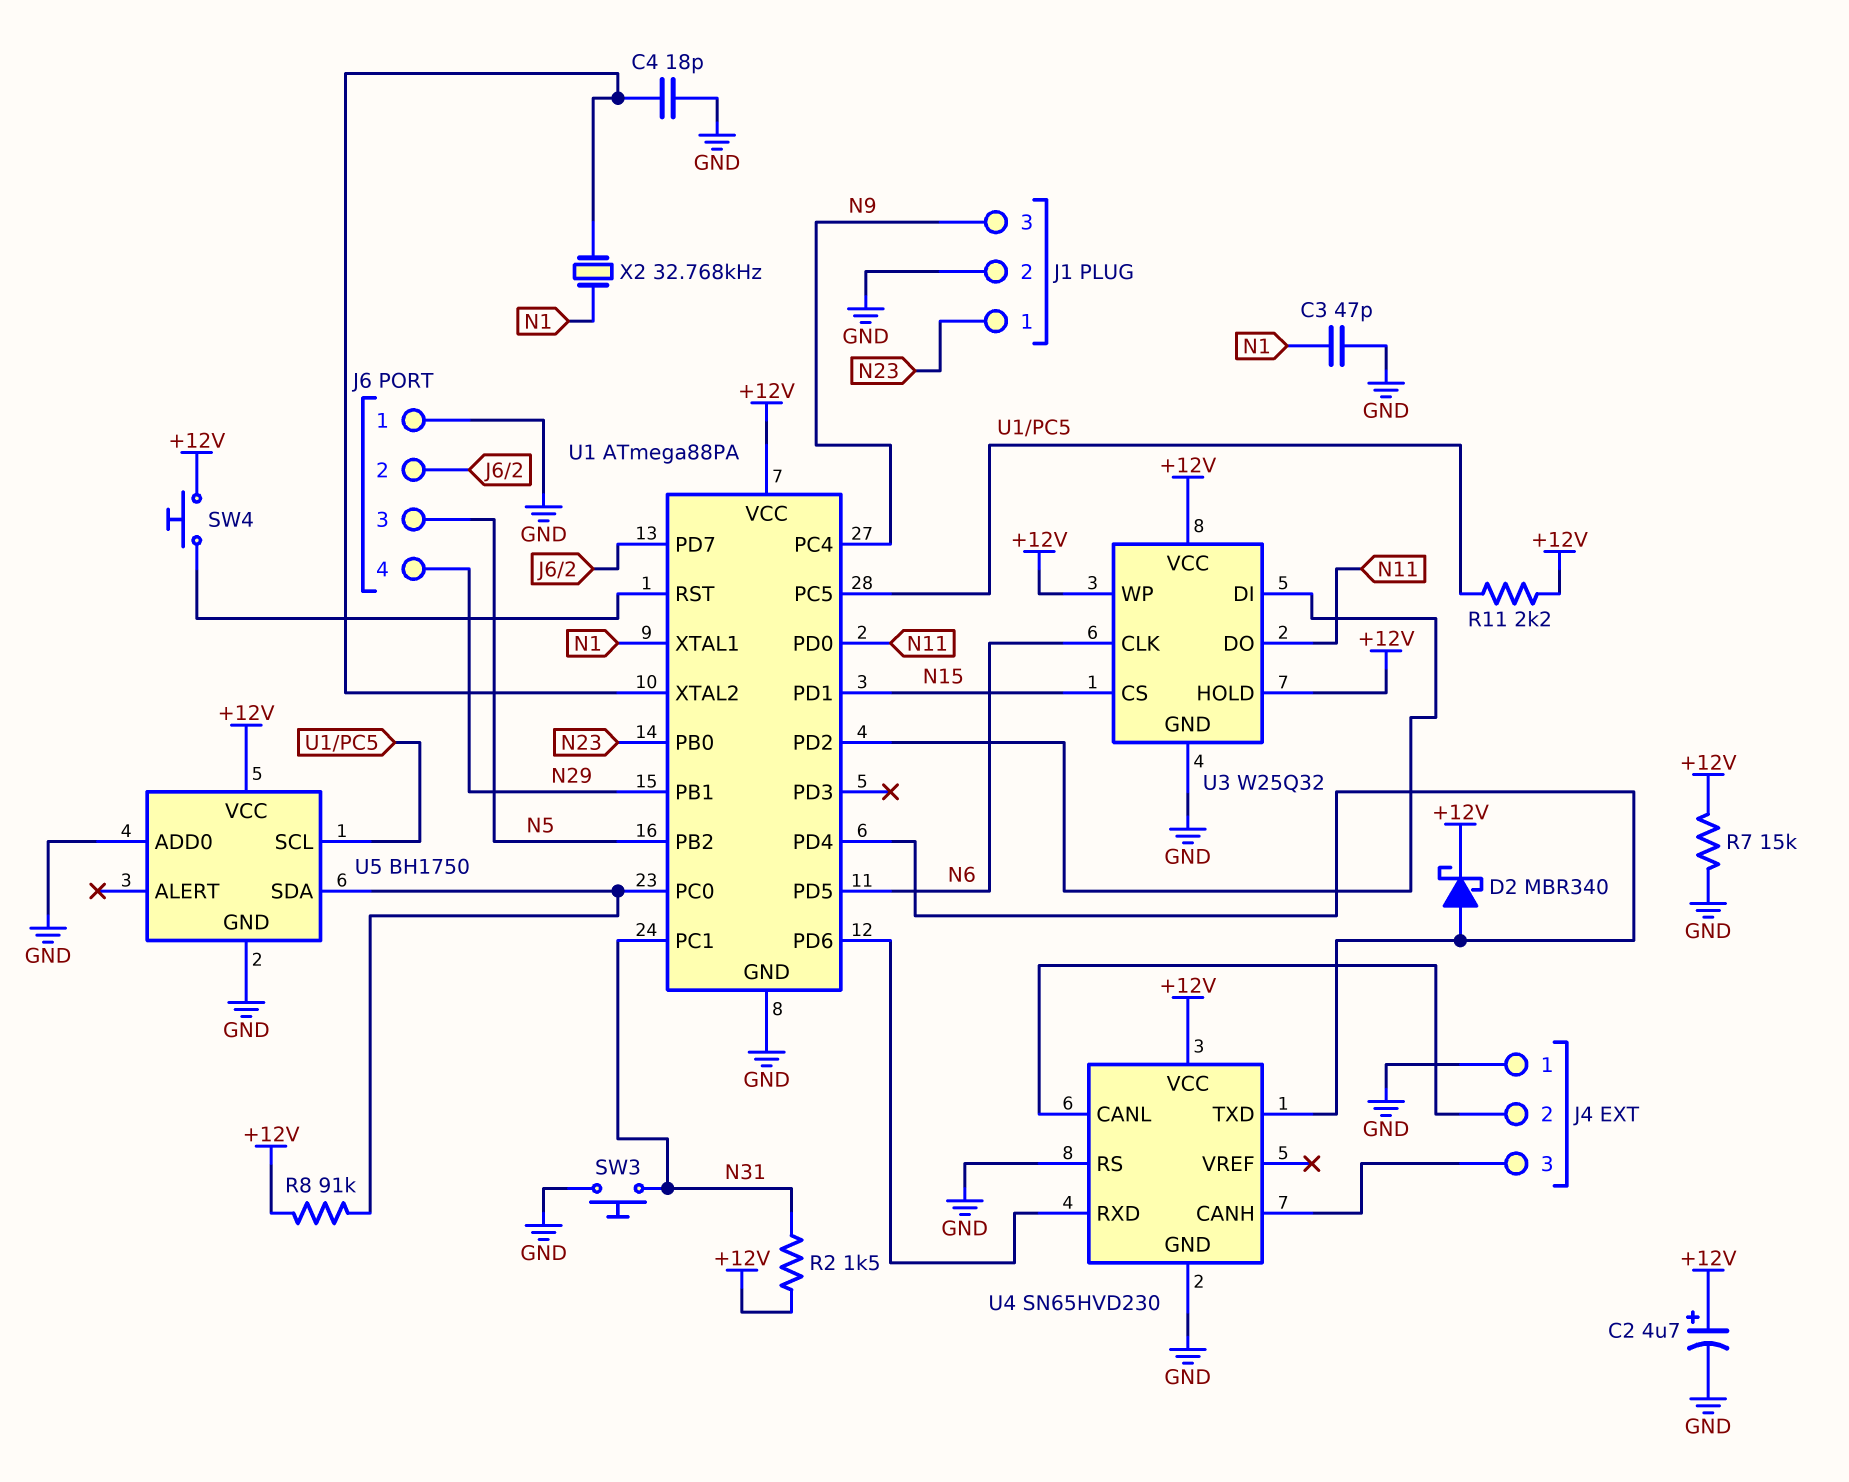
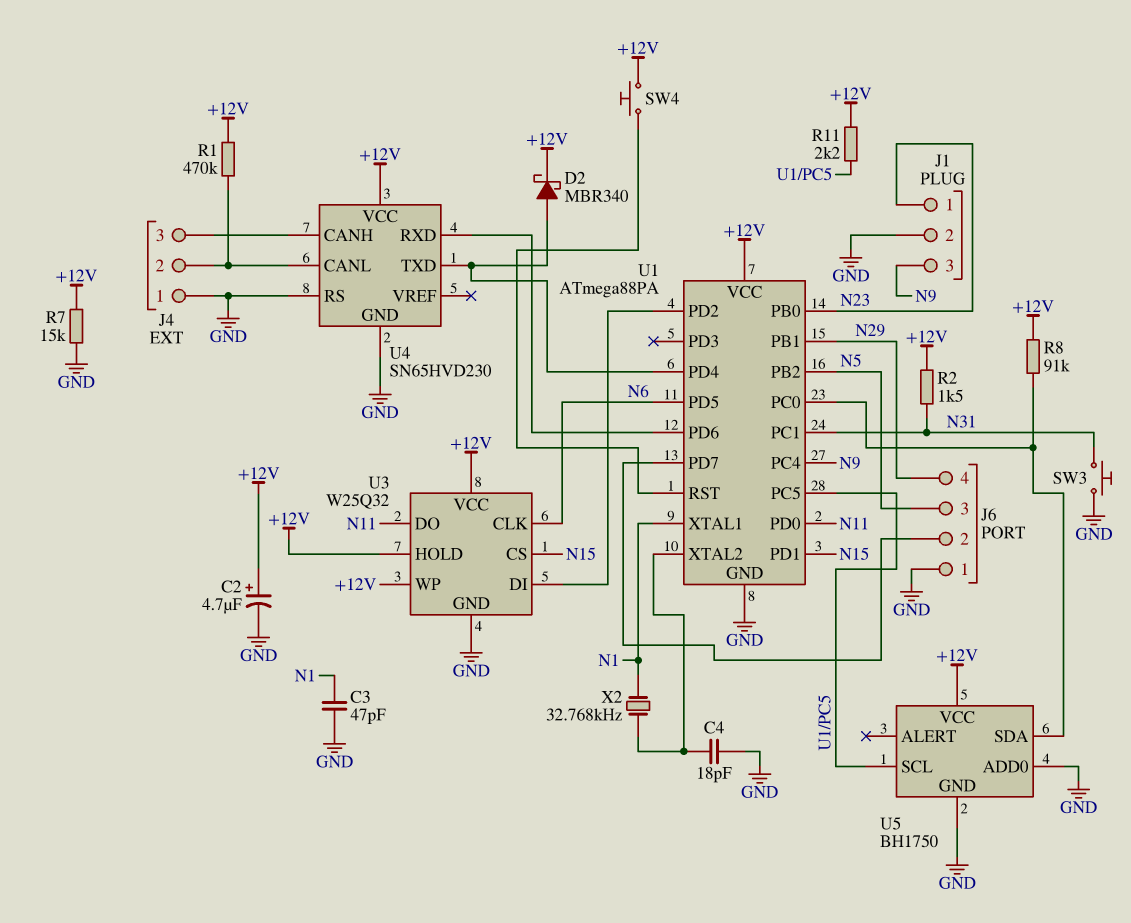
R1: none -> 470k (+12V, J4/2)

